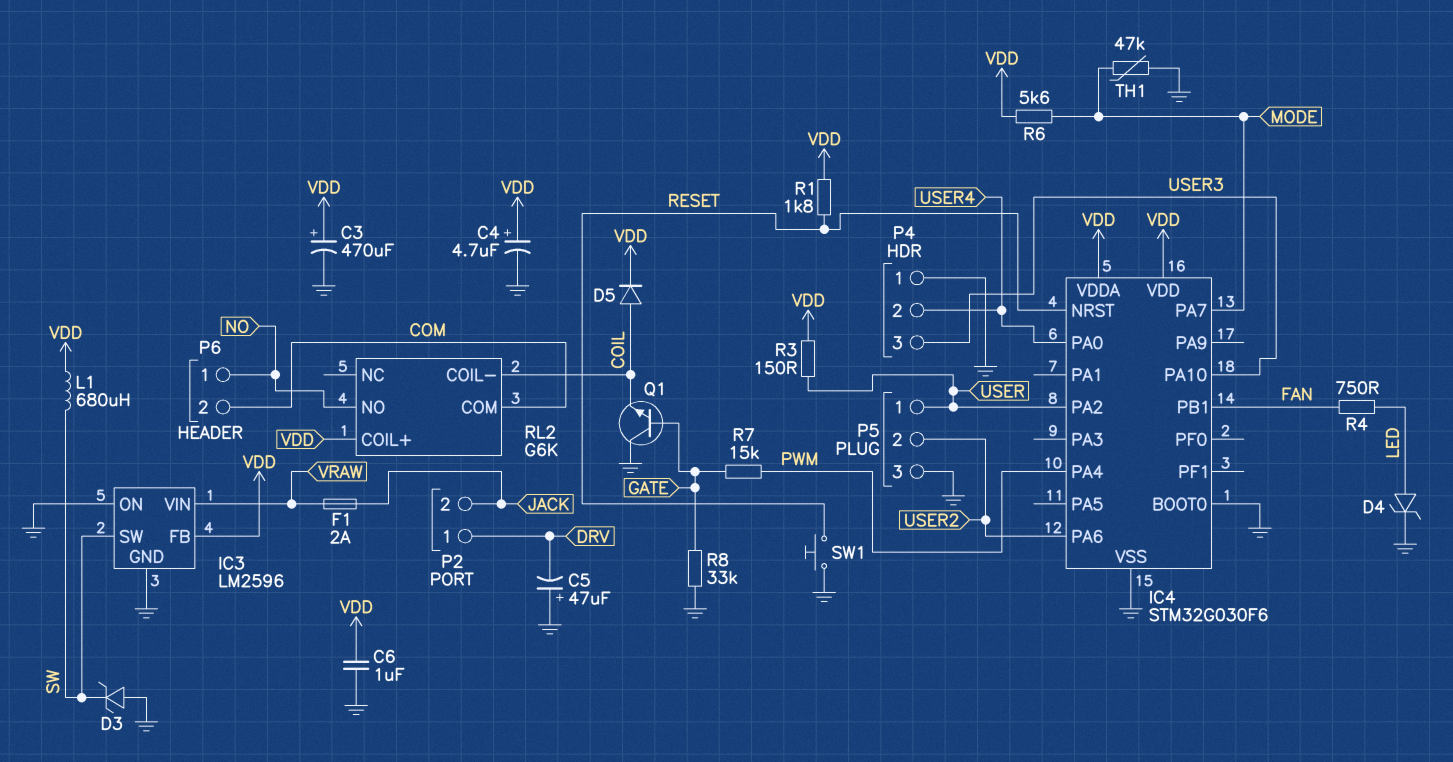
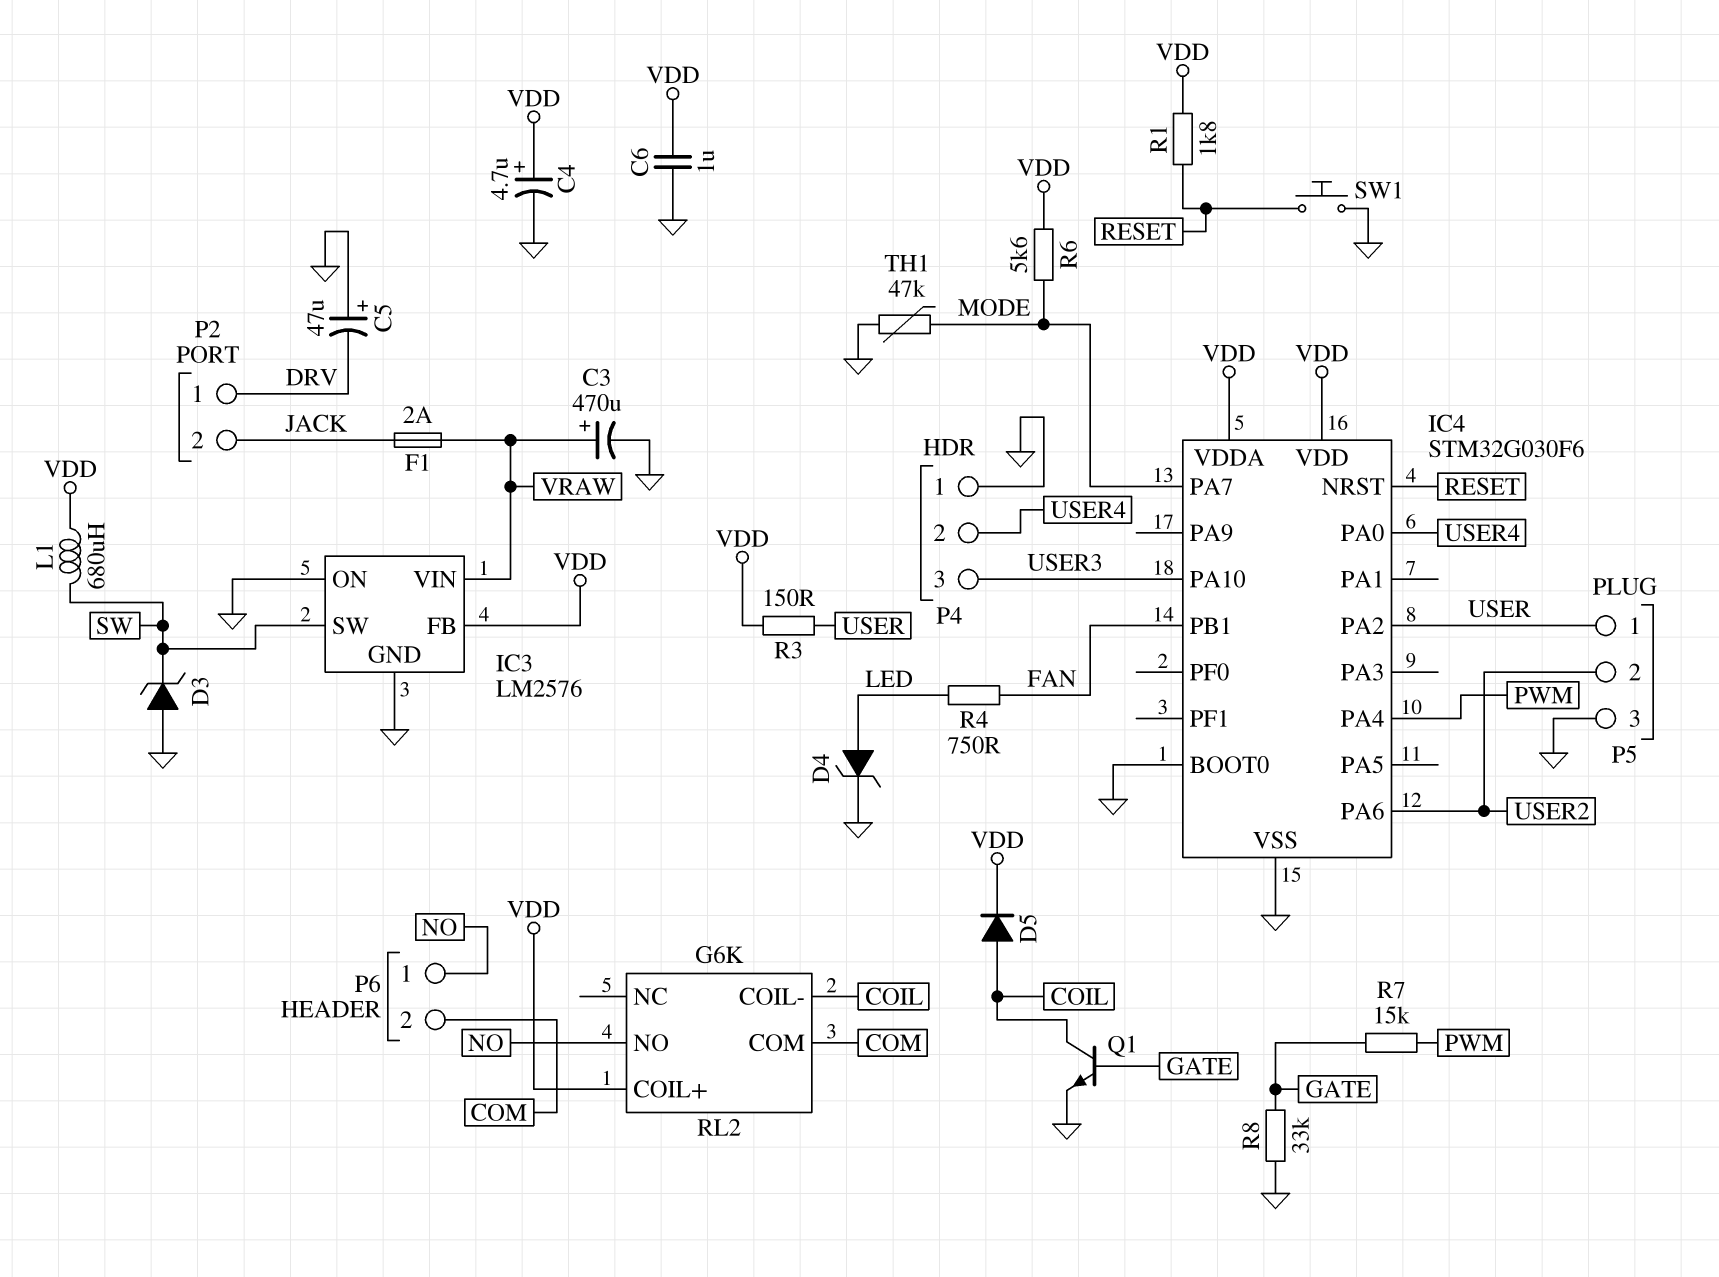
C3: 470uF (plus VDD, minus GND) -> 470uF (plus VRAW, minus GND)
IC3: LM2596 -> LM2576
Q1: NPN (B GATE, C GND, E COIL) -> NPN (B GATE, C COIL, E GND)

